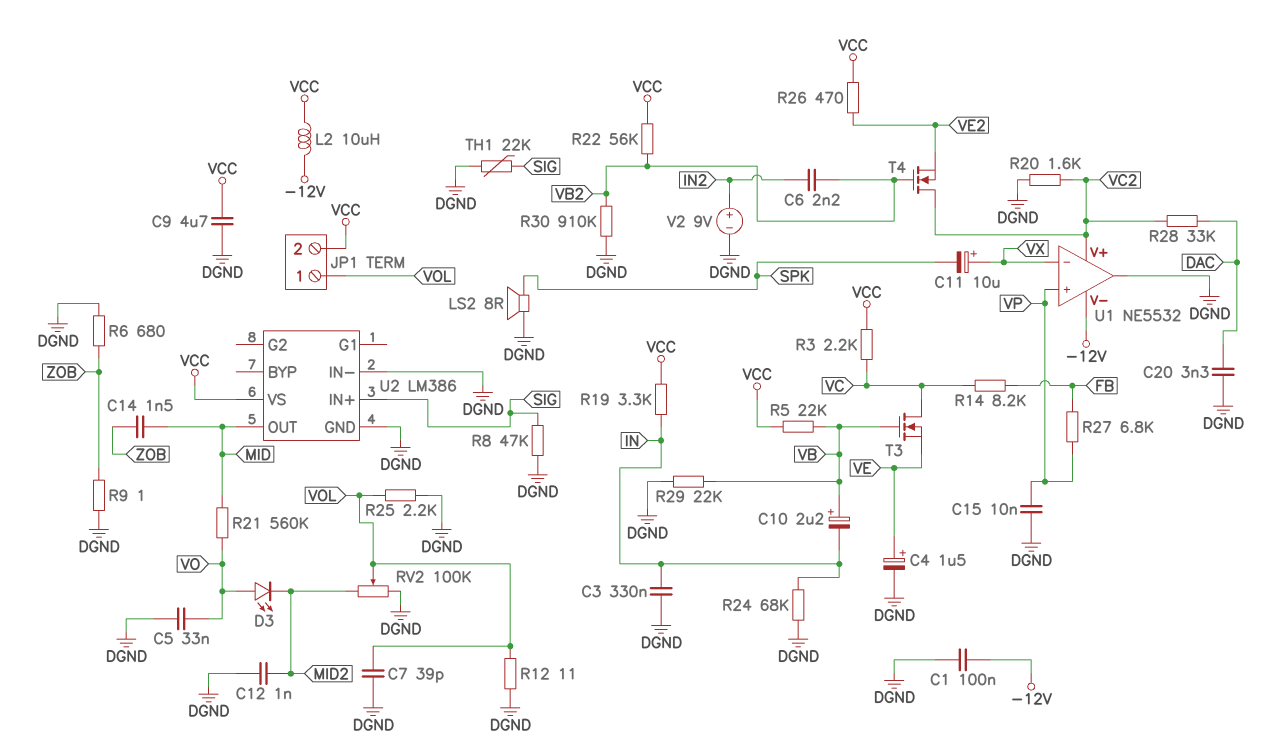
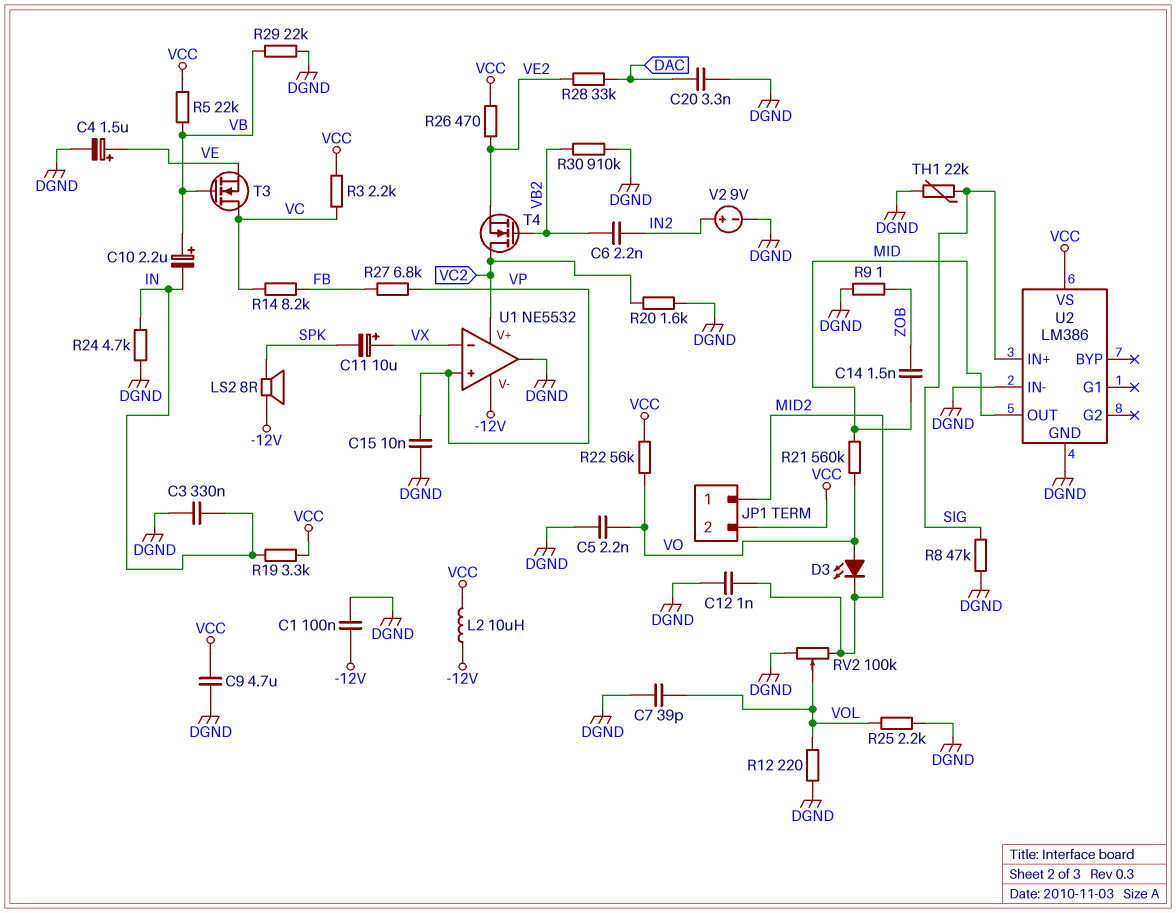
C5: 33nF (DGND, VO) -> 2.2nF (DGND, VO)
JP1 pin 1: VOL -> MID2
LS2: speaker 8R (DGND, SPK) -> speaker 8R (-12V, SPK)
R6: 680 (DGND, ZOB) -> none
R12: 11 (DGND, VOL) -> 220 (DGND, VOL)
R22: 56k (VB2, VCC) -> 56k (VCC, VO)
R24: 68k (DGND, IN) -> 4.7k (DGND, IN)
R28: 33k (DAC, VC2) -> 33k (DAC, VE2)

